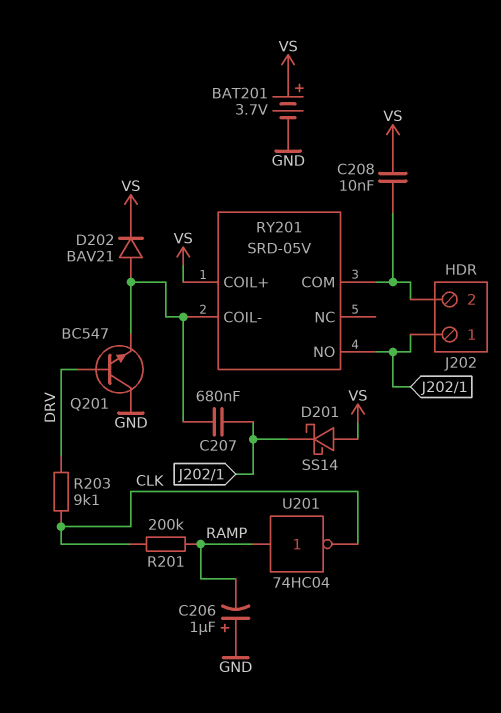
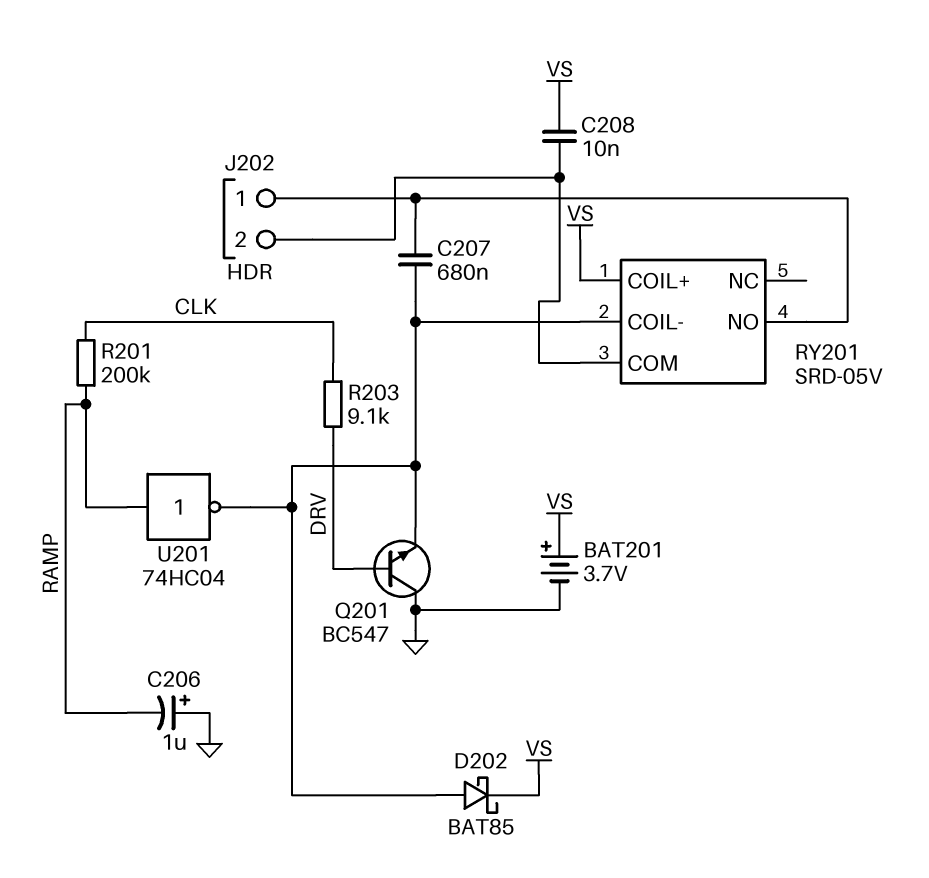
D201: schottky SS14 (A VS, K J202/1) -> none
D202: diode BAV21 (A RY201/COIL-, K VS) -> schottky BAT85 (A RY201/COIL-, K VS)
U201: NOT 74HC04 (in RAMP, out CLK) -> NOT 74HC04 (in RAMP, out RY201/COIL-)

